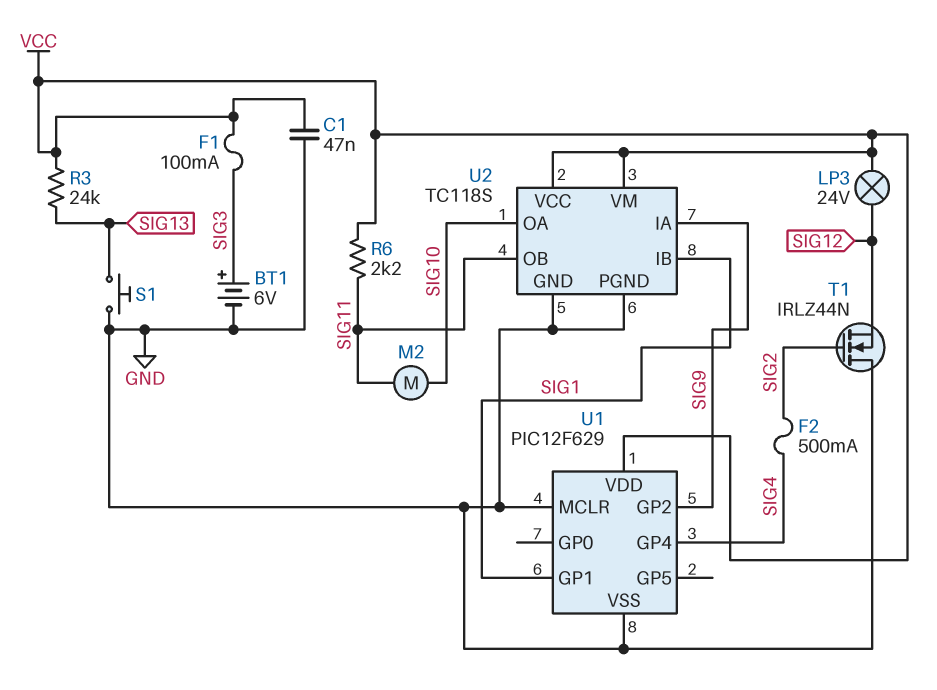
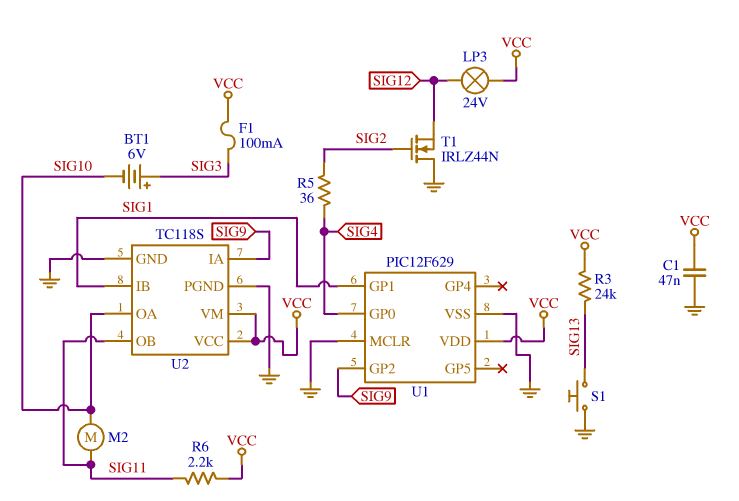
BT1: 6V (plus SIG3, minus GND) -> 6V (plus SIG3, minus SIG10)
F2: 500mA (SIG2, SIG4) -> none
R5: none -> 36 (SIG2, SIG4)
U1 pin GP0: none -> SIG4
U1 pin GP4: SIG4 -> none

